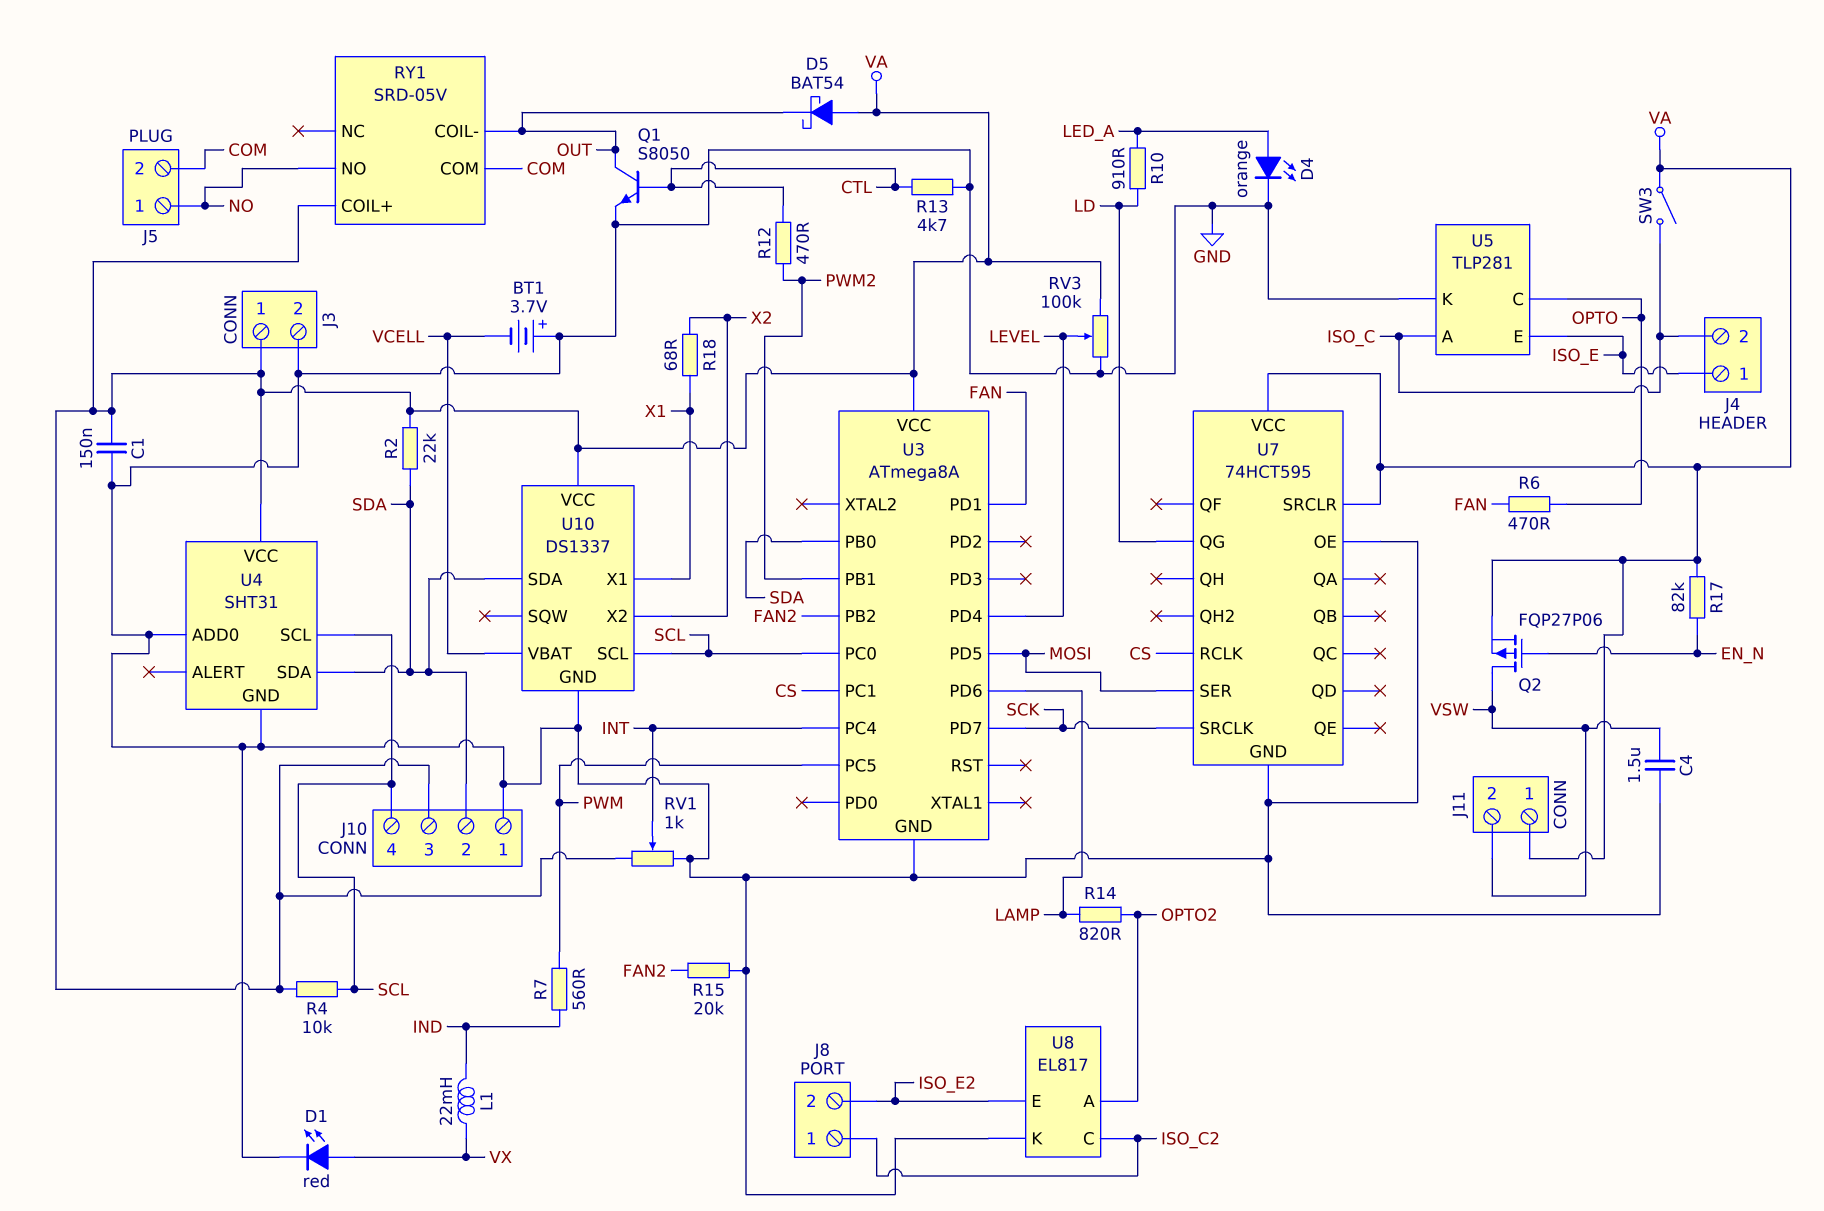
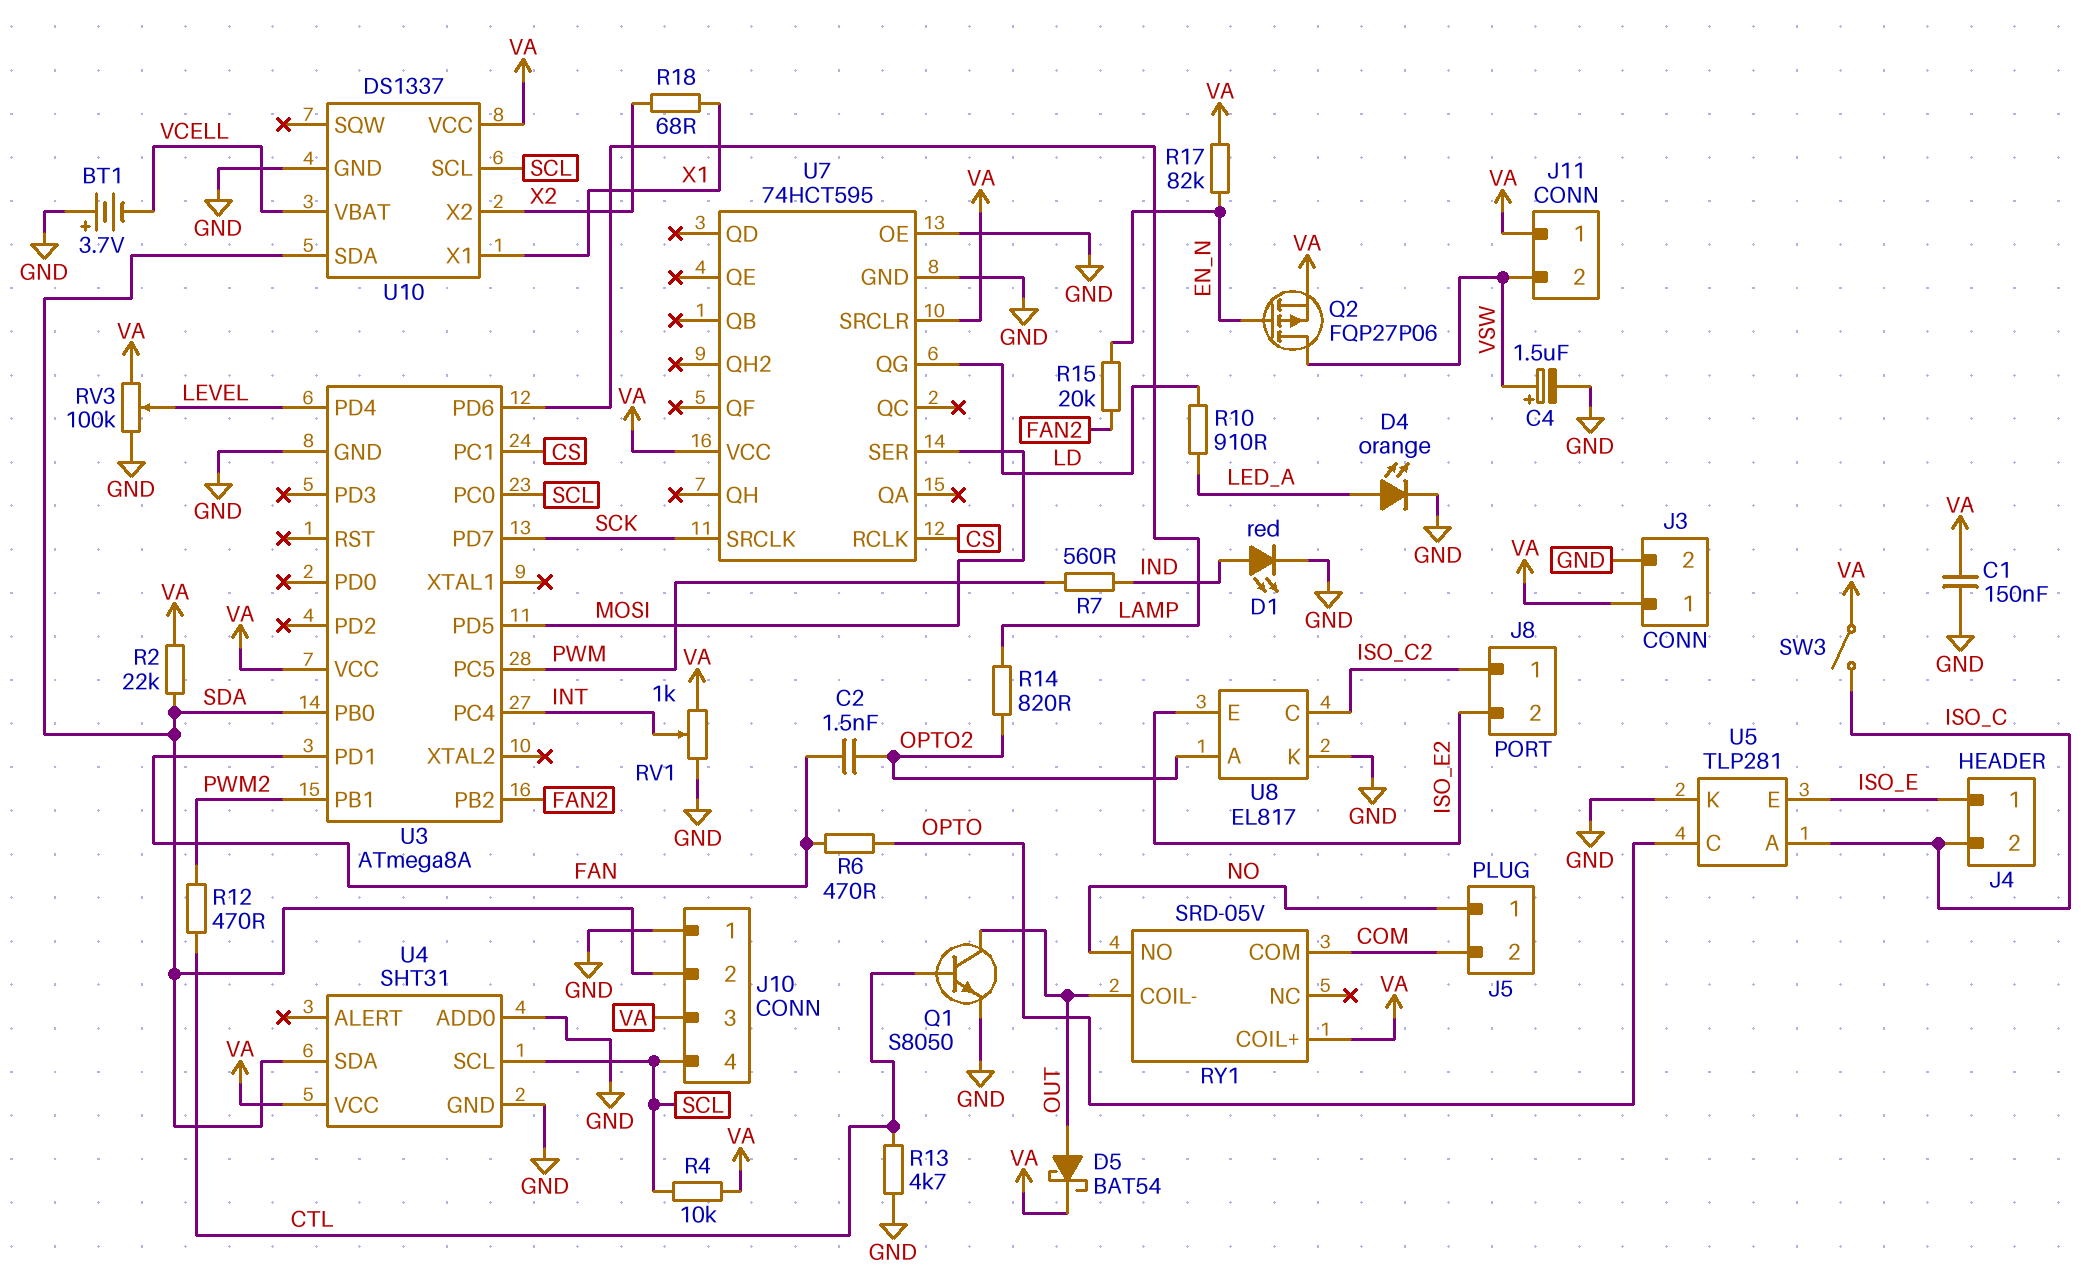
C2: none -> 1.5nF (FAN, OPTO2)
C4: 1.5uF (GND, VSW) -> 1.5uF (plus VSW, minus GND)
D1: LED red (A VX, K GND) -> LED red (A IND, K GND)
D5: schottky BAT54 (A VA, K OUT) -> schottky BAT54 (A OUT, K VA)
L1: 22mH (IND, VX) -> none
R15: 20k (FAN2, GND) -> 20k (EN_N, FAN2)

